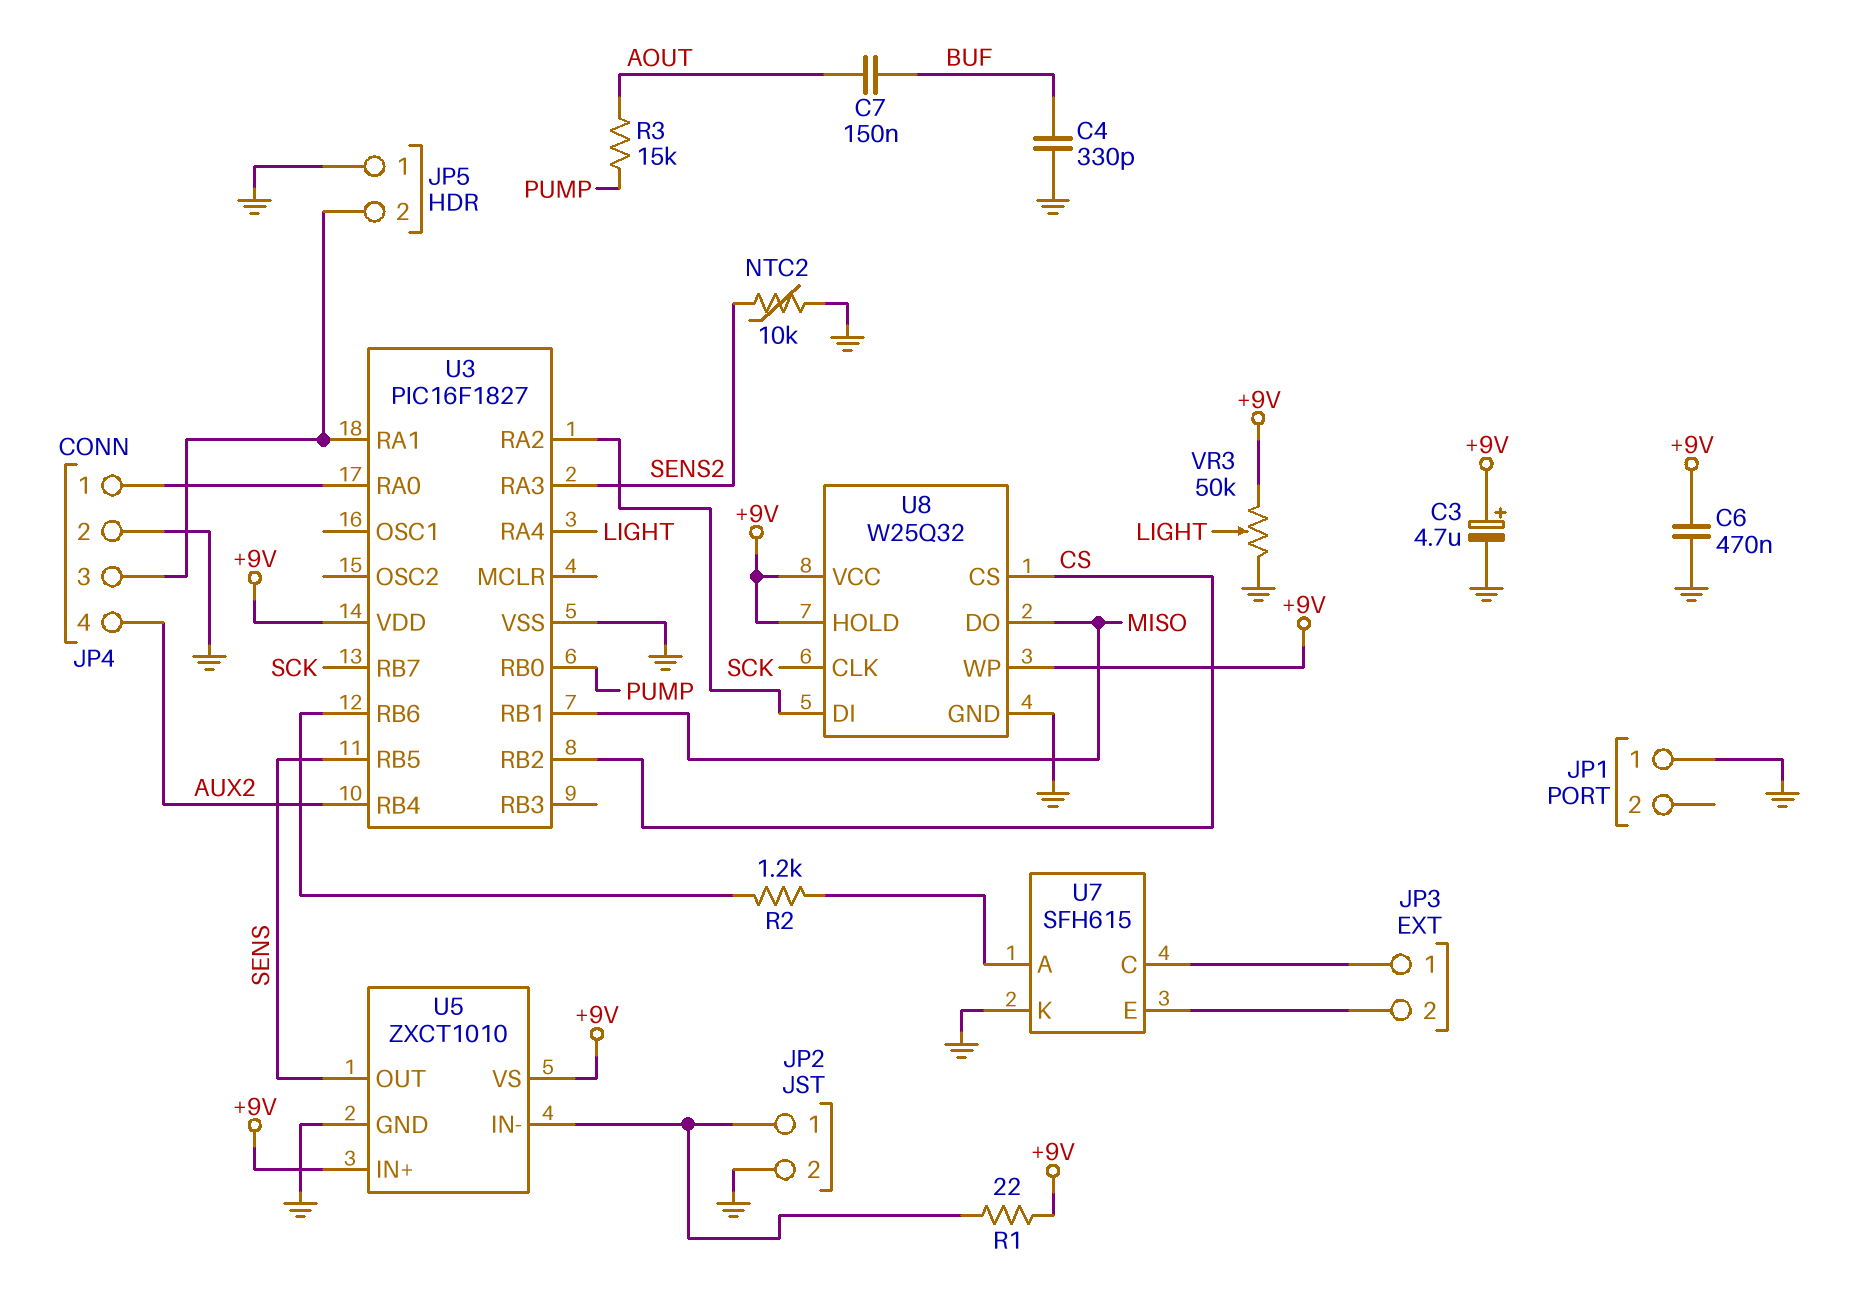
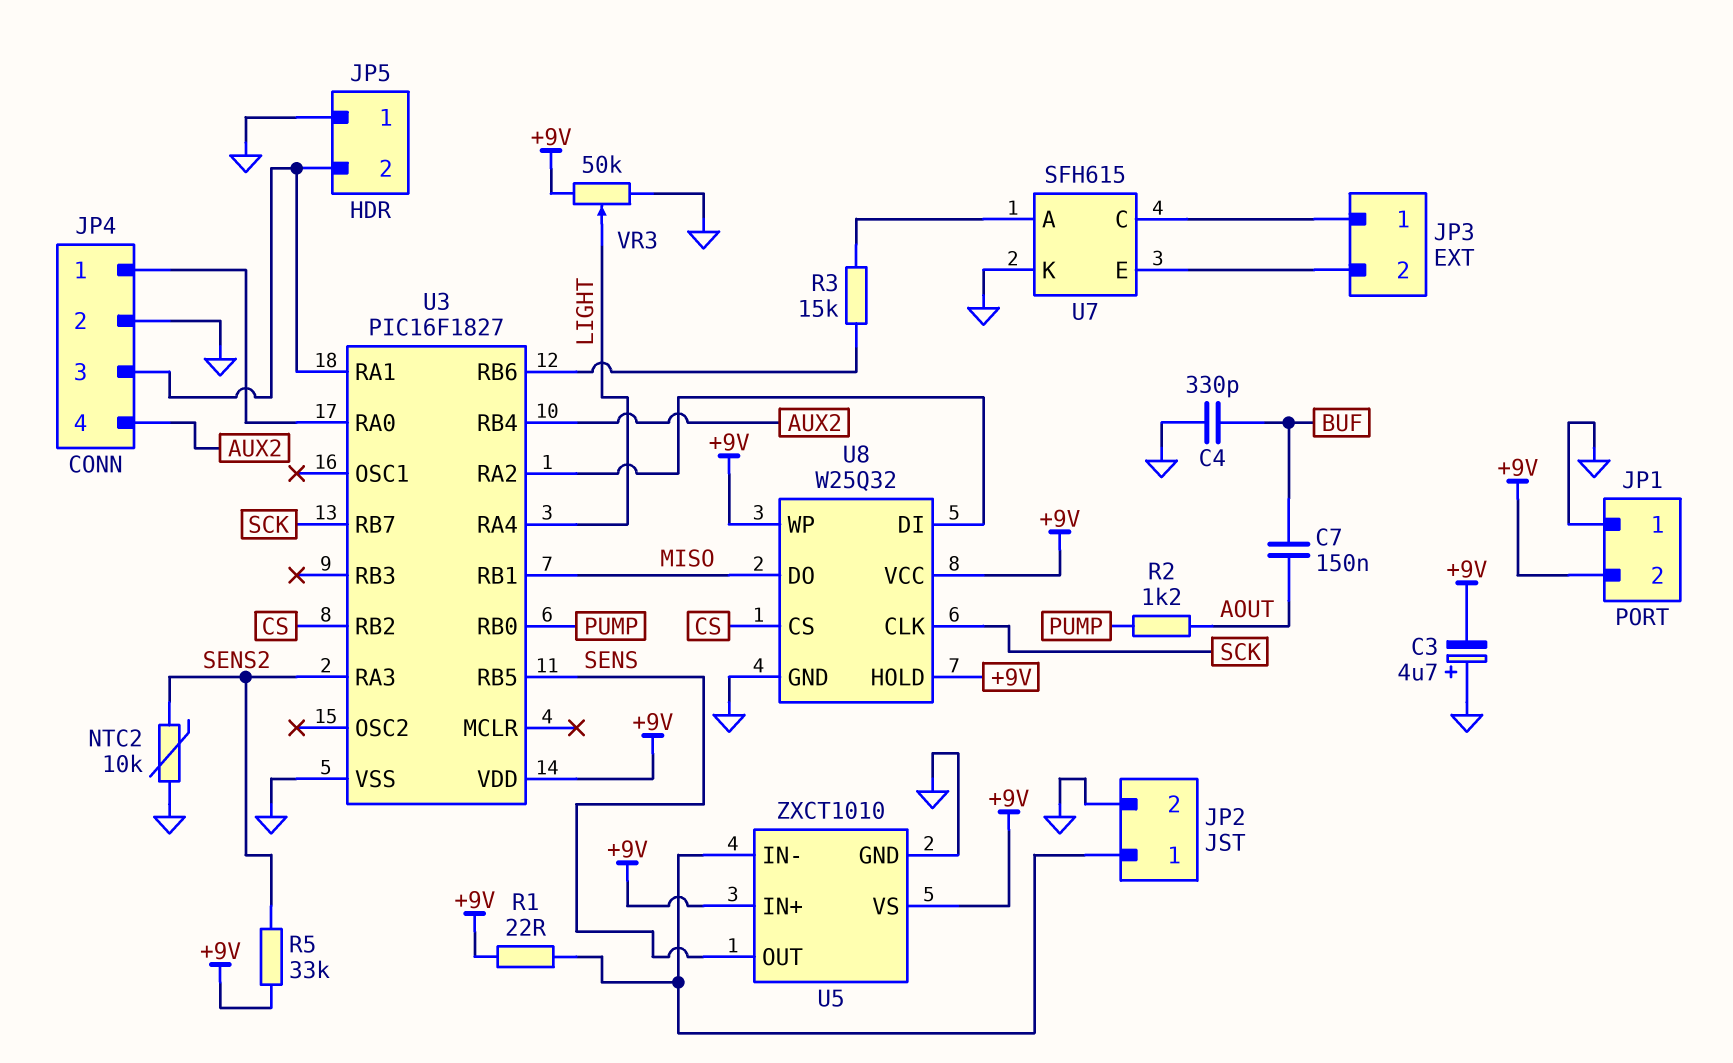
C3: 4.7uF (plus +9V, minus GND) -> 4.7uF (plus GND, minus +9V)
C6: 470nF (+9V, GND) -> none
JP1 pin 2: none -> +9V
R2: 1.2k (U3/RB6, U7/A) -> 1.2k (AOUT, PUMP)
R3: 15k (AOUT, PUMP) -> 15k (U3/RB6, U7/A)
R5: none -> 33k (+9V, SENS2)

